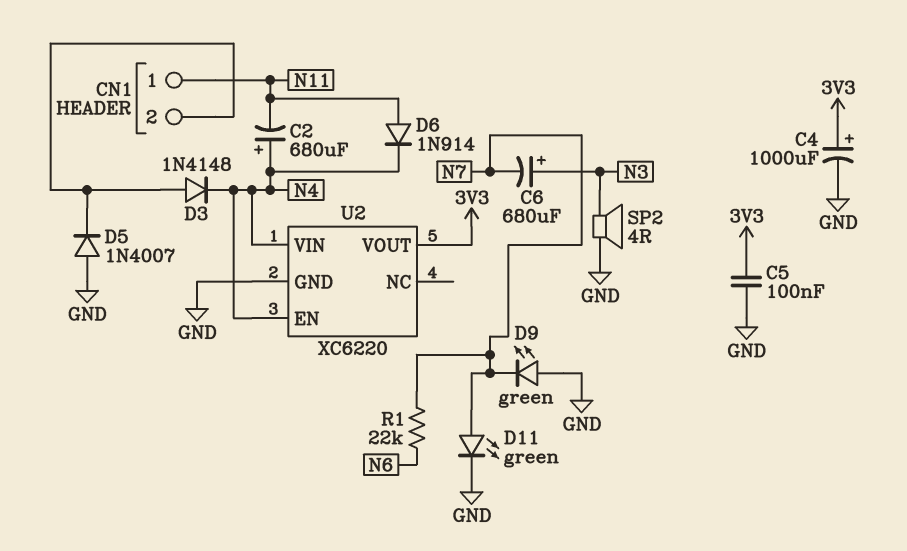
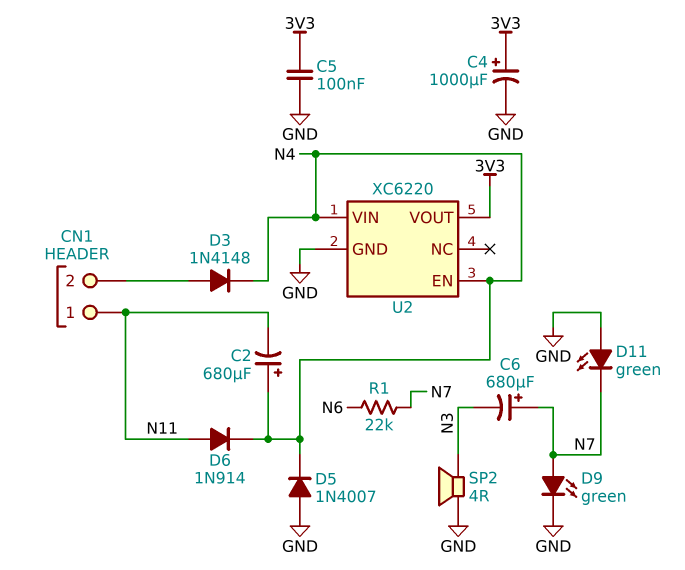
C6: 680uF (plus N3, minus N7) -> 680uF (plus N7, minus N3)
D5: diode 1N4007 (A GND, K CN1/2) -> diode 1N4007 (A GND, K N4)
D9: LED green (A GND, K N7) -> LED green (A N7, K GND)
D11: LED green (A N7, K GND) -> LED green (A GND, K N7)

